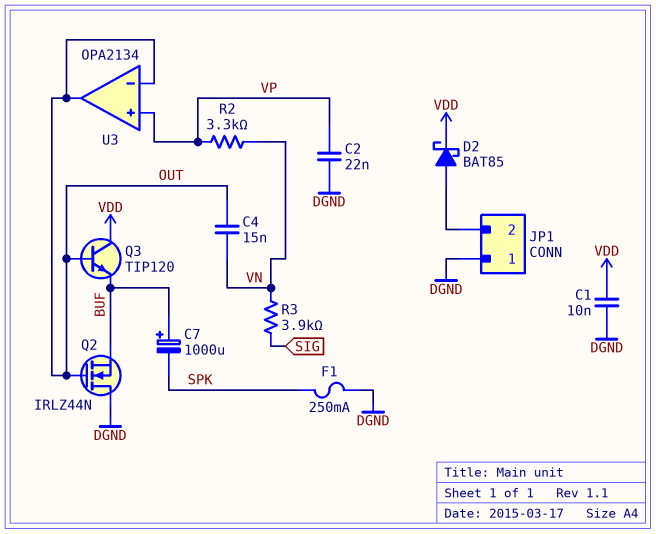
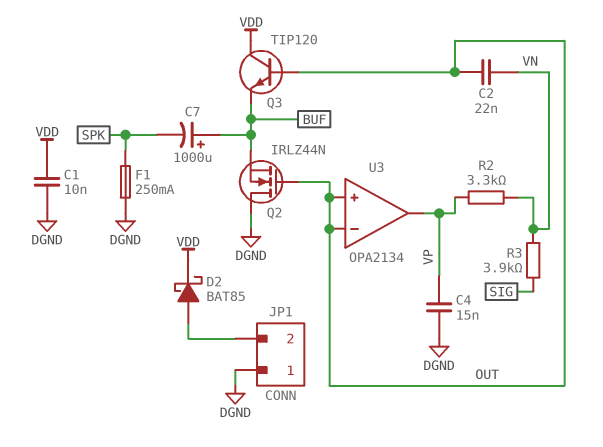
C2: 22nF (DGND, VP) -> 22nF (OUT, VN)
C4: 15nF (OUT, VN) -> 15nF (DGND, VP)
U3 pin in+: VP -> OUT
U3 pin out: OUT -> VP

